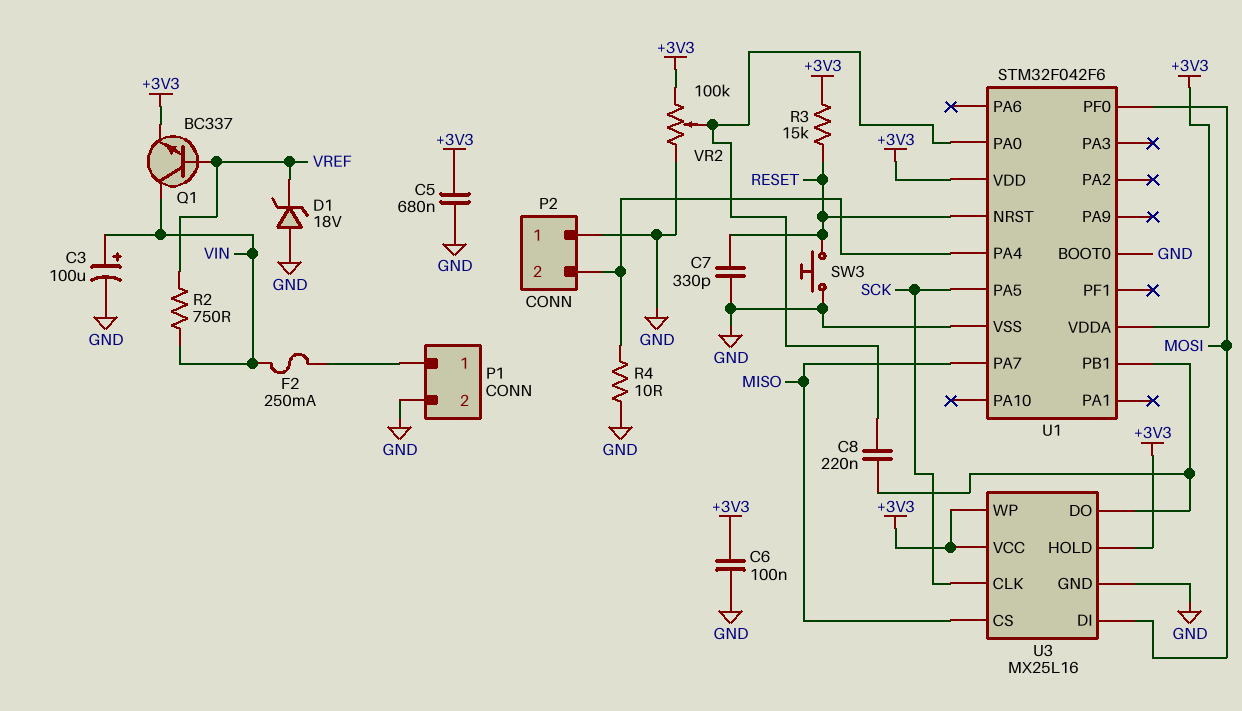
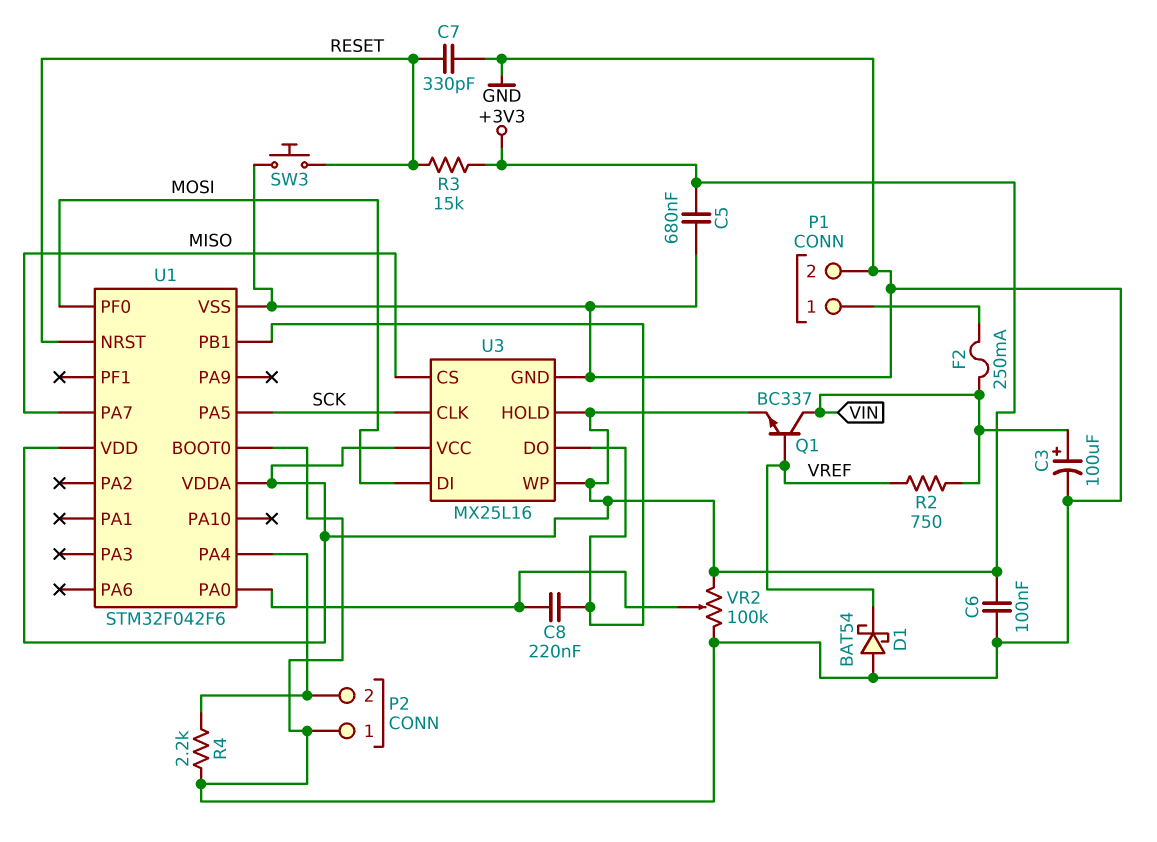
D1: zener 18V (A GND, K VREF) -> schottky BAT54 (A GND, K VREF)
R4: 10 (GND, P2/2) -> 2.2k (GND, P2/2)

